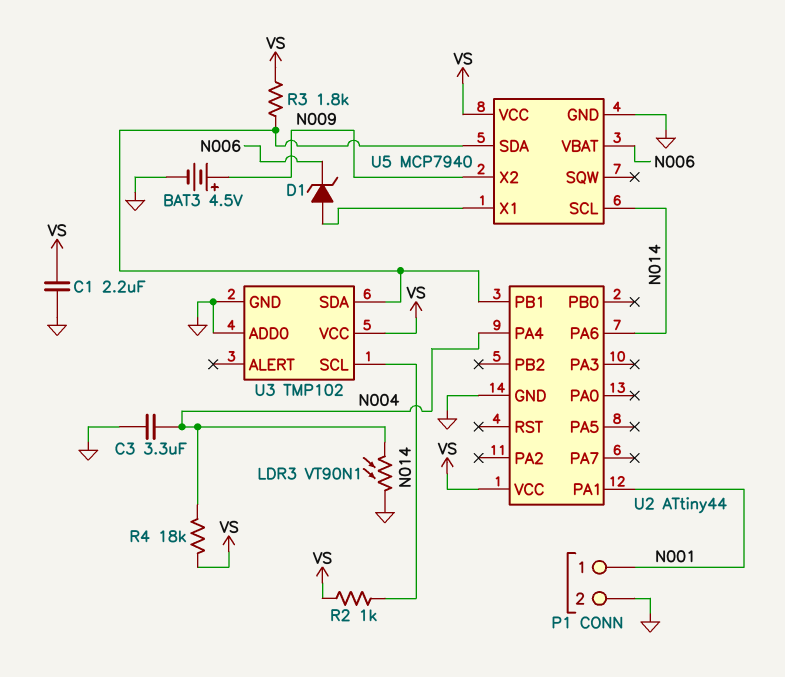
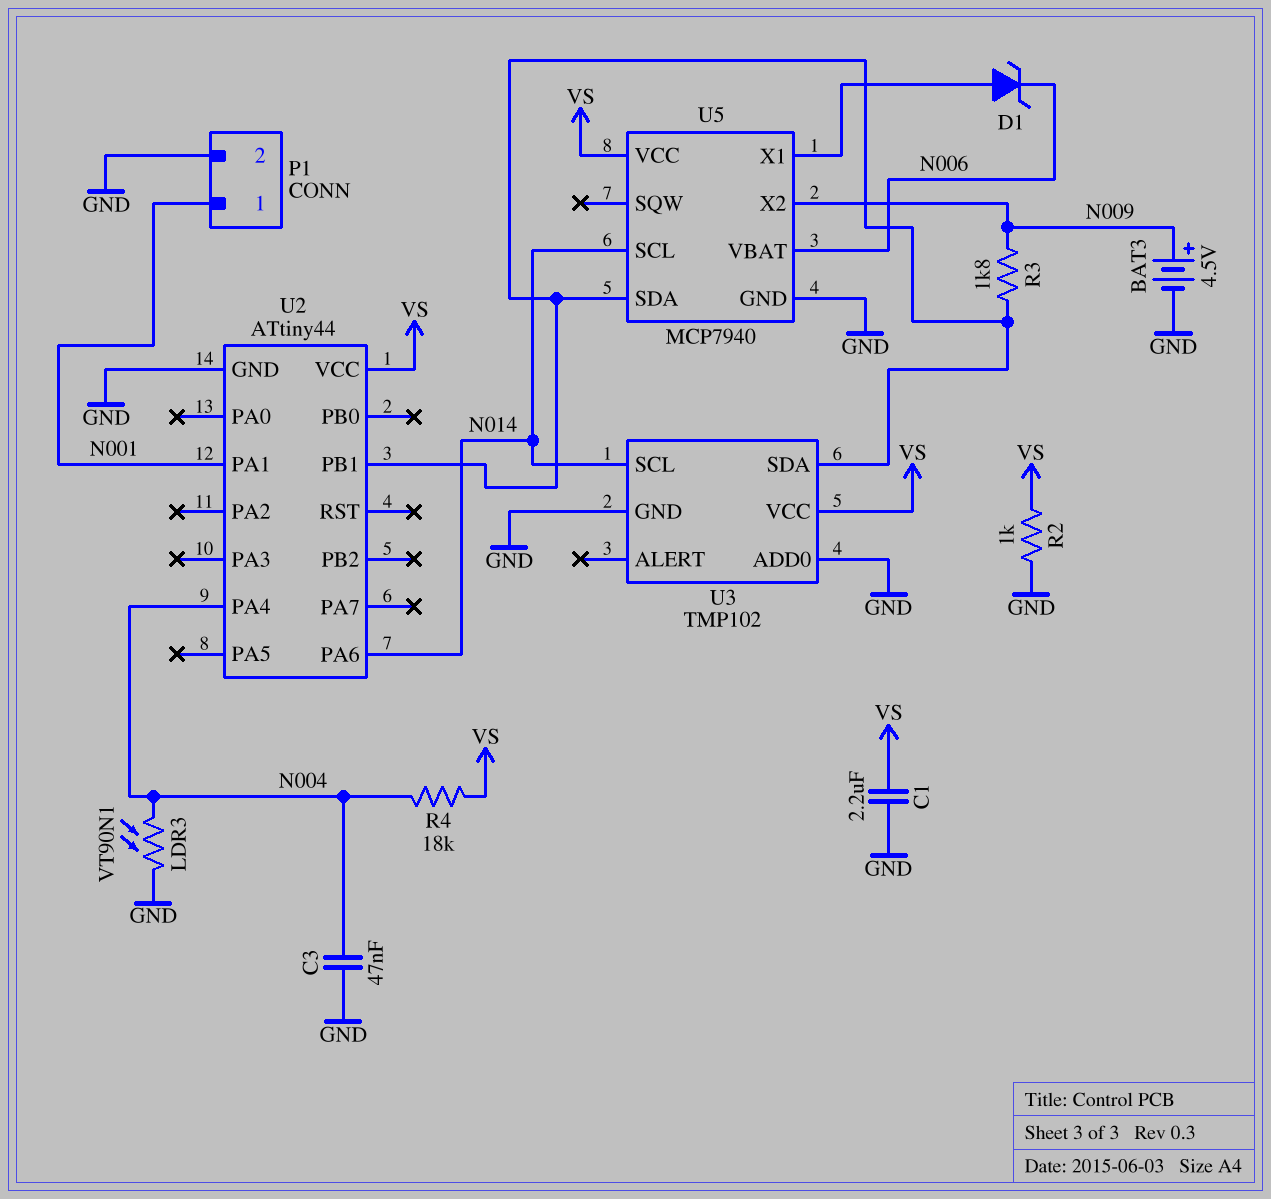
C3: 3.3uF (GND, N004) -> 47nF (GND, N004)
R2: 1k (N014, VS) -> 1k (GND, VS)
R3: 1.8k (U2/PB1, VS) -> 1.8k (N009, U2/PB1)

